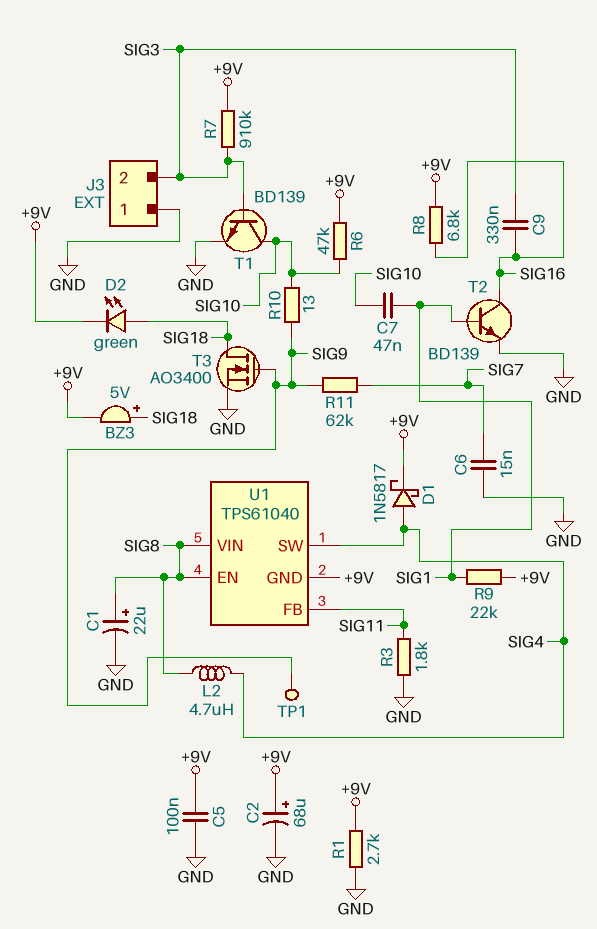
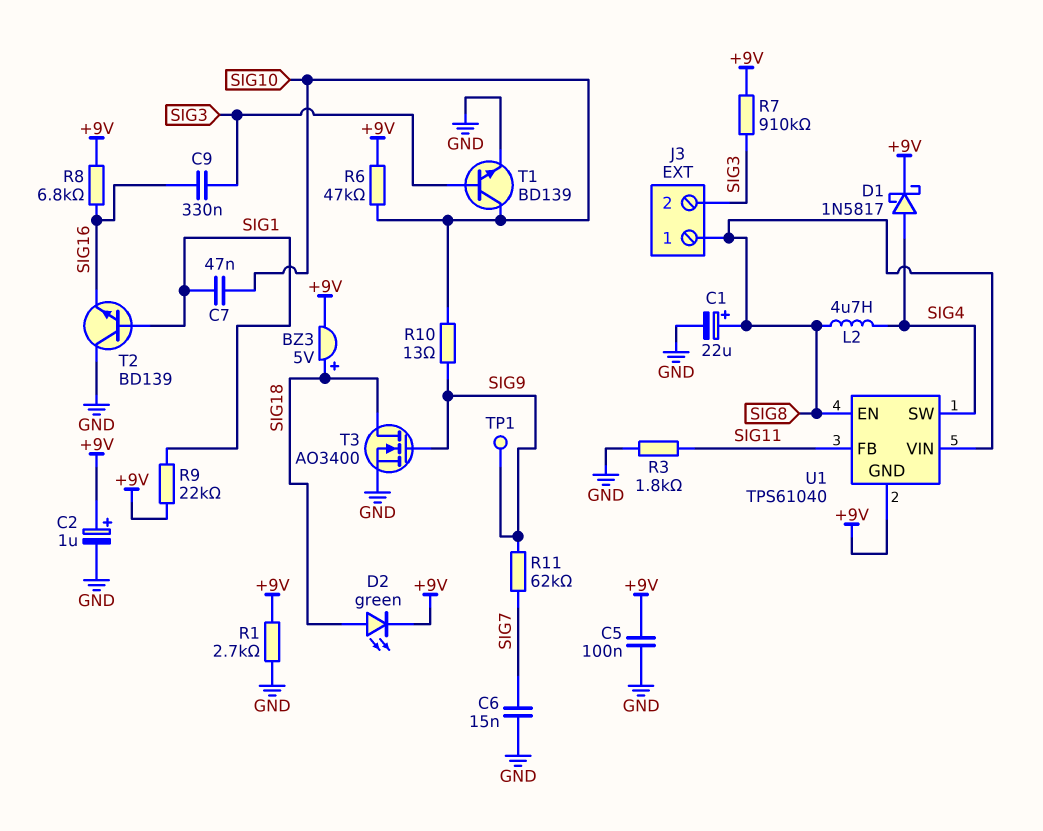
C2: 68uF (plus +9V, minus GND) -> 1uF (plus +9V, minus GND)
J3 pin 1: GND -> SIG8
T2: NPN BD139 (B SIG1, C SIG16, E GND) -> NPN BD139 (B SIG1, C GND, E SIG16)

